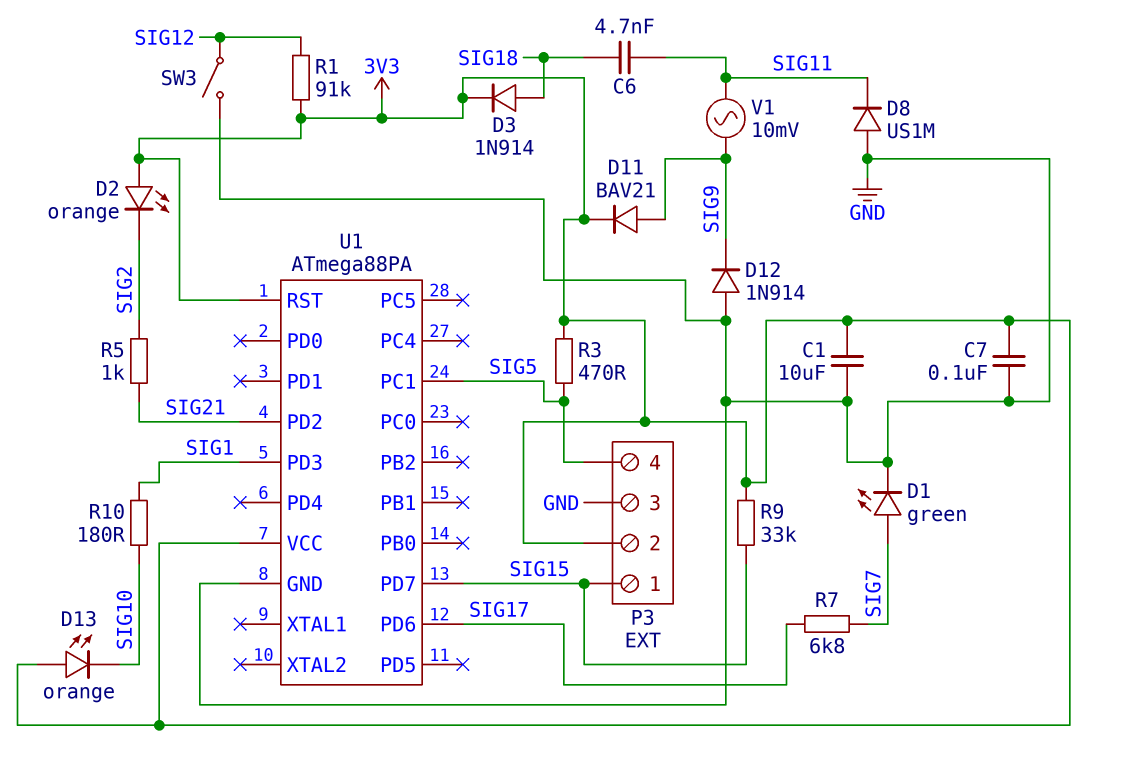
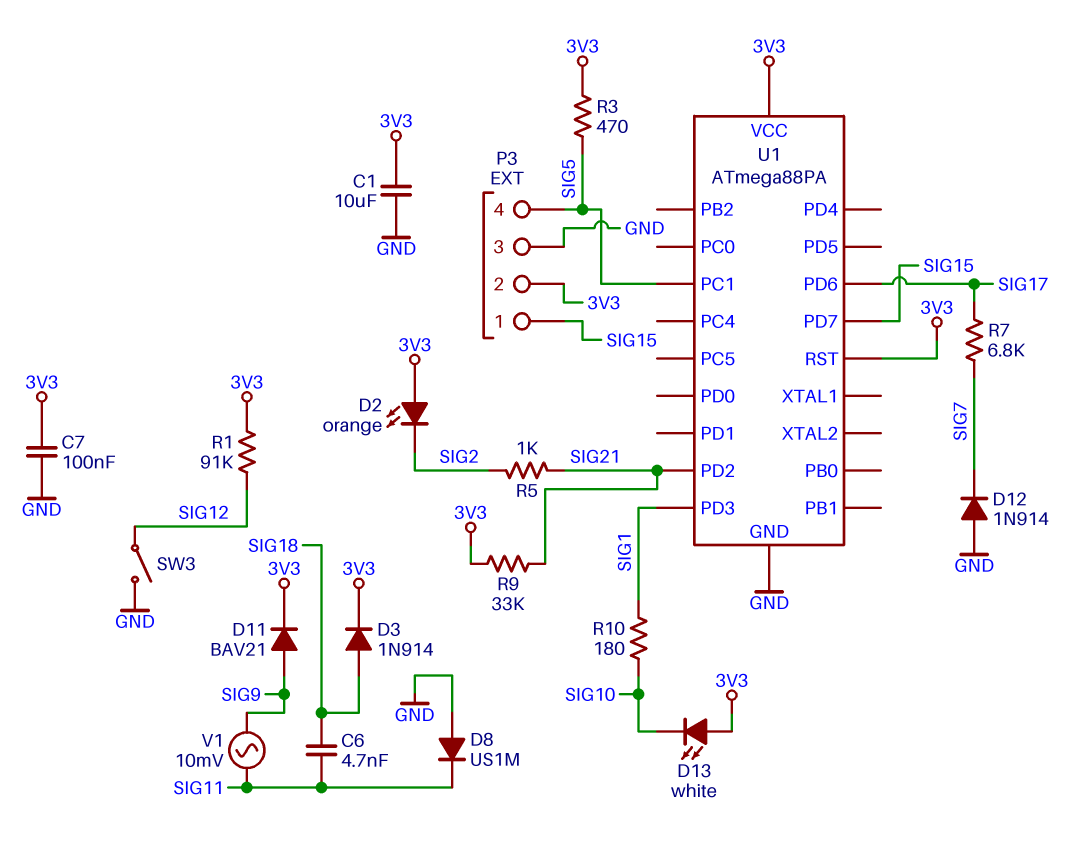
D1: LED green (A SIG7, K GND) -> none
D12: diode 1N914 (A GND, K SIG9) -> diode 1N914 (A GND, K SIG7)
D13: LED orange (A 3V3, K SIG10) -> LED white (A 3V3, K SIG10)
R9: 33k (3V3, SIG15) -> 33k (3V3, SIG21)

